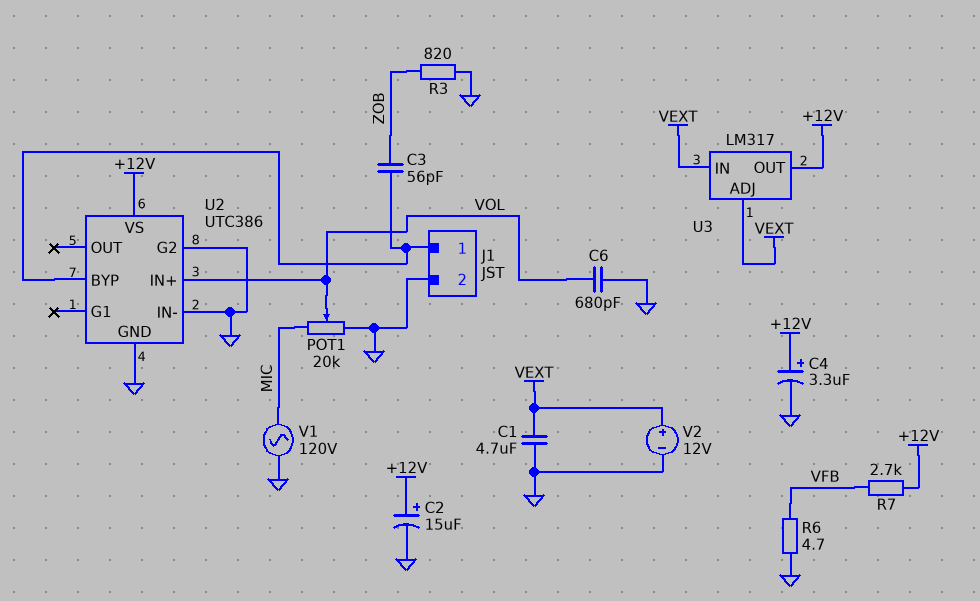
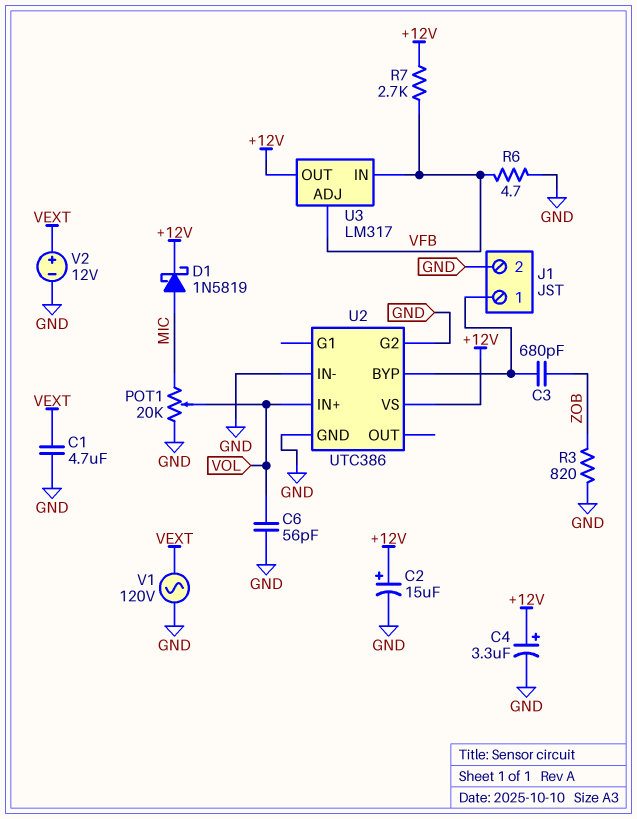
C3: 56pF (J1/1, ZOB) -> 680pF (J1/1, ZOB)
C6: 680pF (GND, VOL) -> 56pF (GND, VOL)
D1: none -> schottky 1N5819 (A MIC, K +12V)
U3 pin ADJ: VEXT -> VFB
U3 pin IN: VEXT -> VFB
V1: AC 120V (GND, MIC) -> AC 120V (GND, VEXT)

